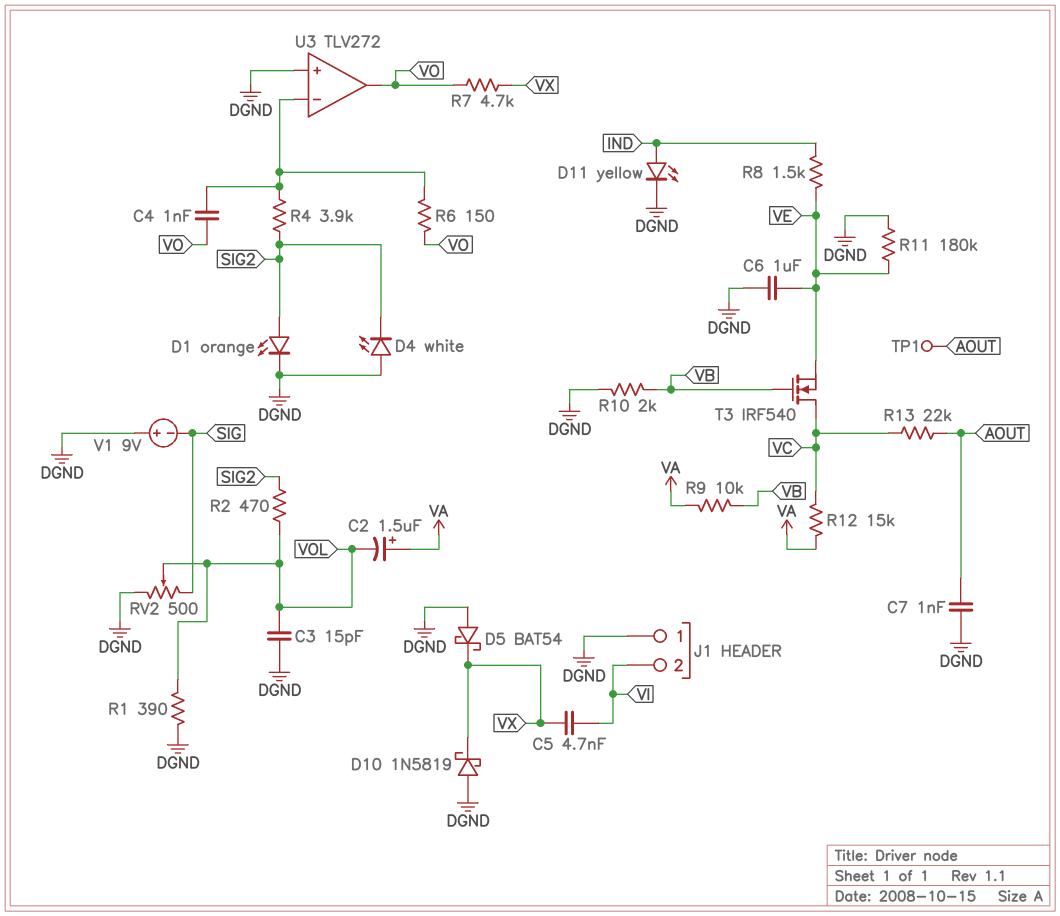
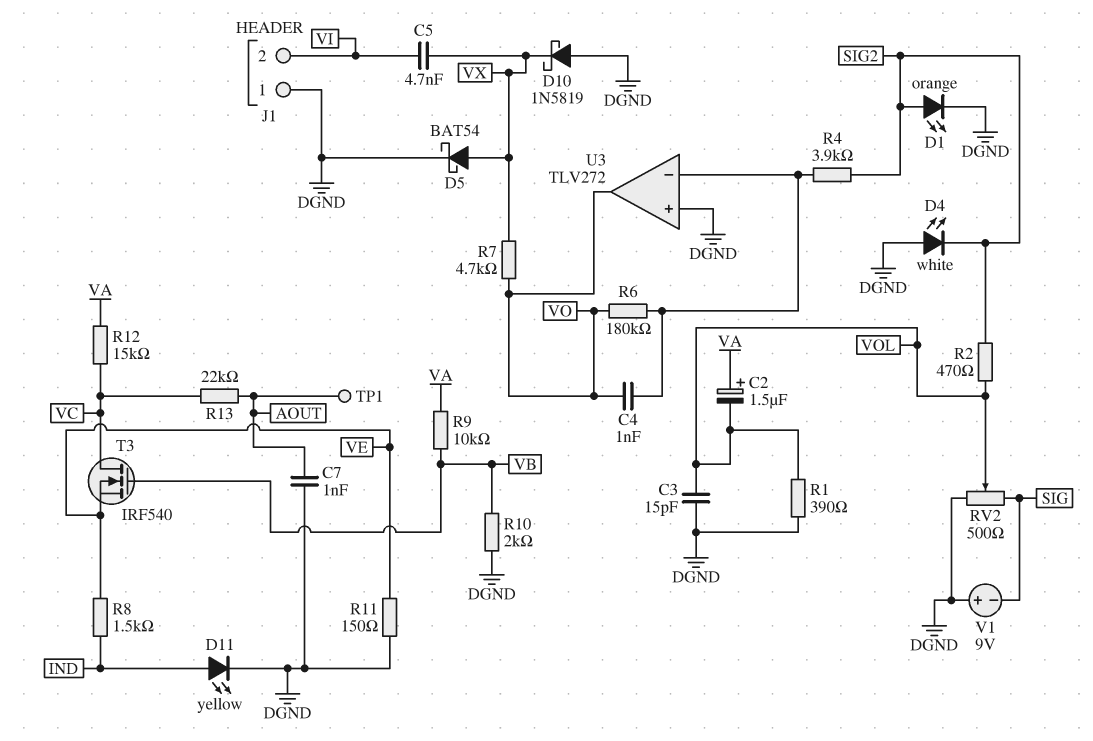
C6: 1uF (DGND, VE) -> none
D5: schottky BAT54 (A DGND, K VX) -> schottky BAT54 (A VX, K DGND)
R6: 150 (U3/in-, VO) -> 180k (U3/in-, VO)
R11: 180k (DGND, VE) -> 150 (DGND, VE)

